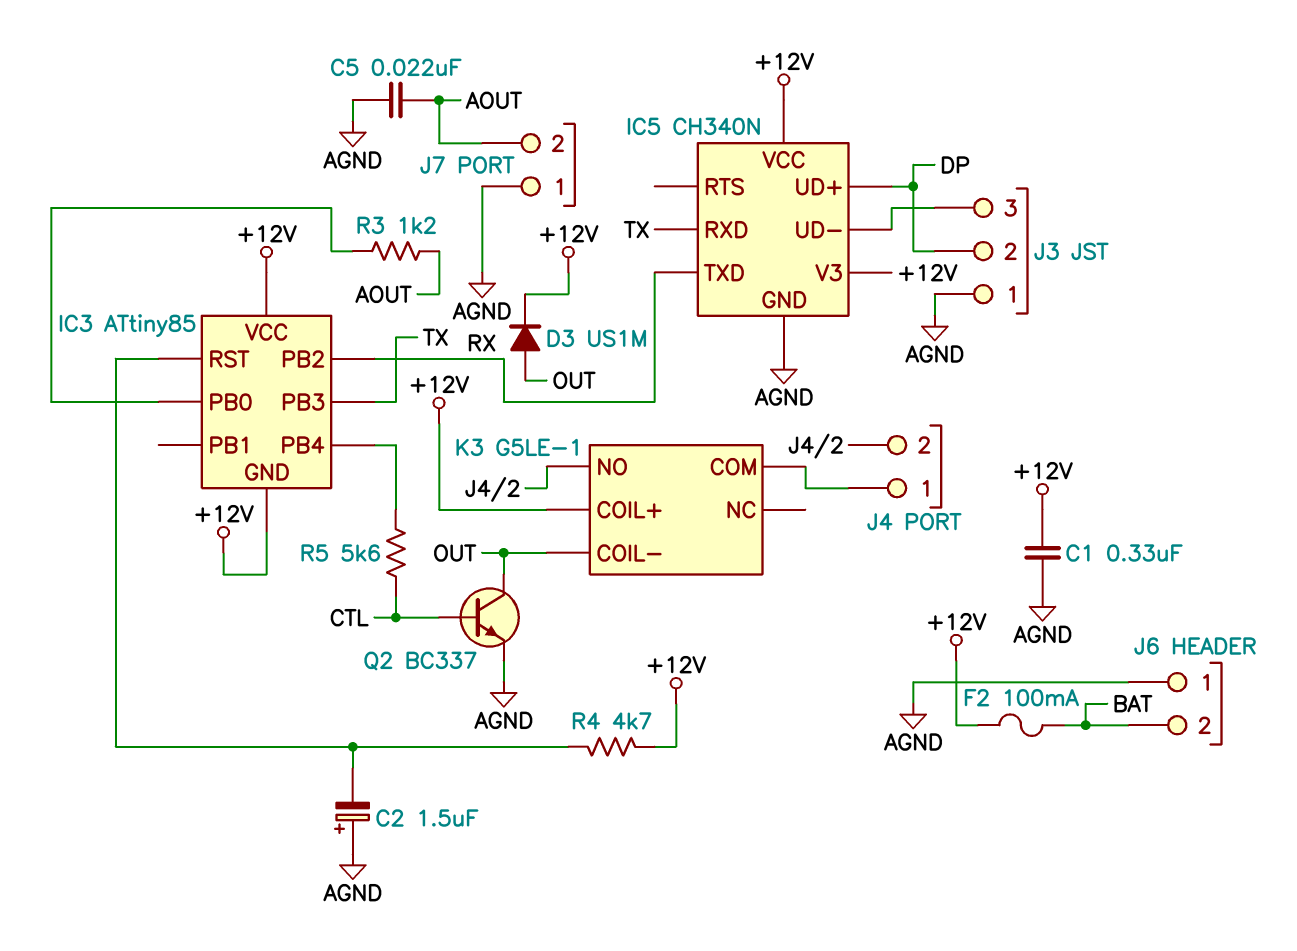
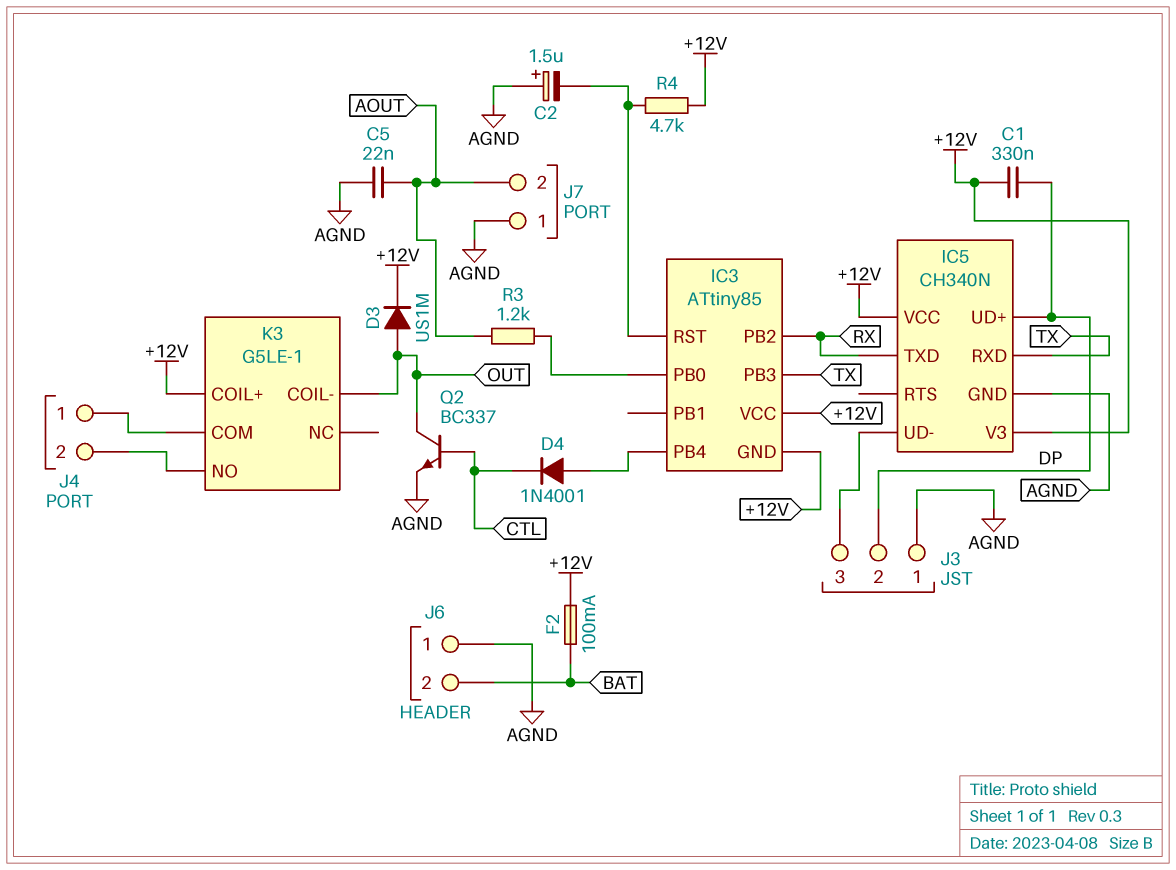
C1: 330nF (+12V, AGND) -> 330nF (+12V, DP)
D4: none -> diode 1N4001 (A IC3/PB4, K CTL)
R5: 5.6k (CTL, IC3/PB4) -> none

